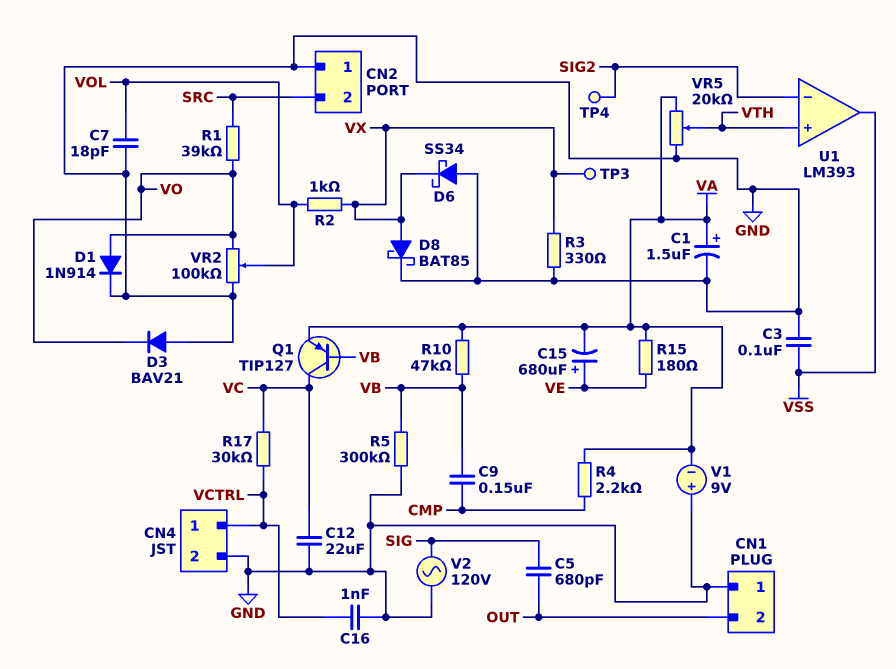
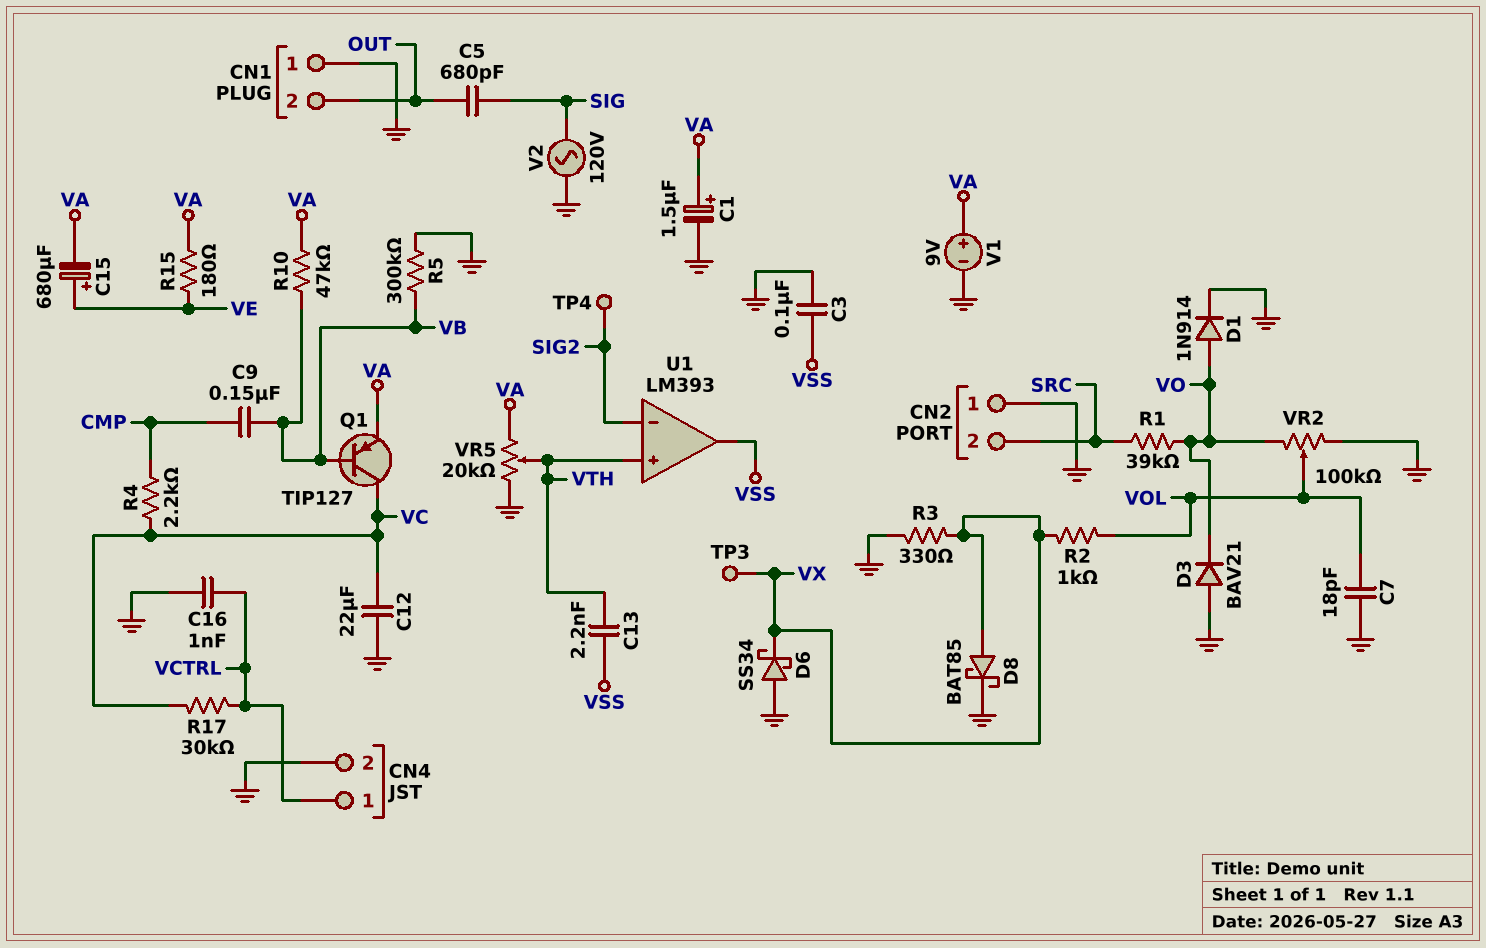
C13: none -> 2.2nF (VSS, VTH)
R4: 2.2k (CMP, VA) -> 2.2k (CMP, VC)
V1: 9V (plus GND, minus VA) -> 9V (plus VA, minus GND)

